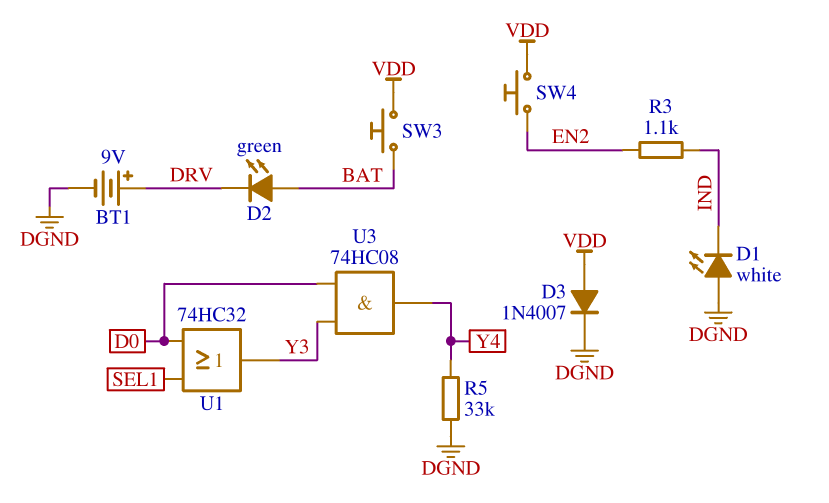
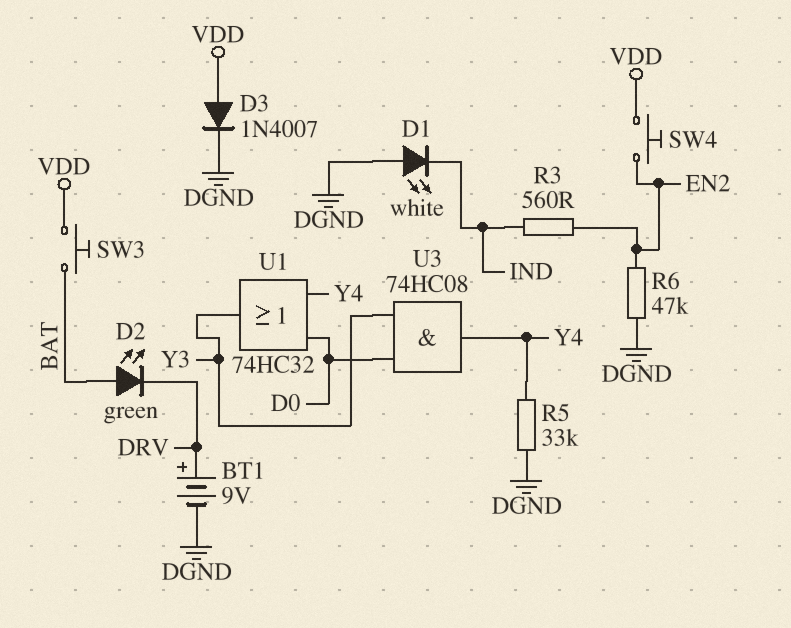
R3: 1.1k (EN2, IND) -> 560 (EN2, IND)
R6: none -> 47k (DGND, EN2)
U1: OR 74HC32 (in D0, in SEL1, out Y3) -> OR 74HC32 (in D0, in Y4, out Y3)

